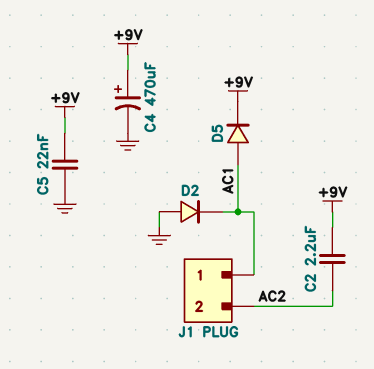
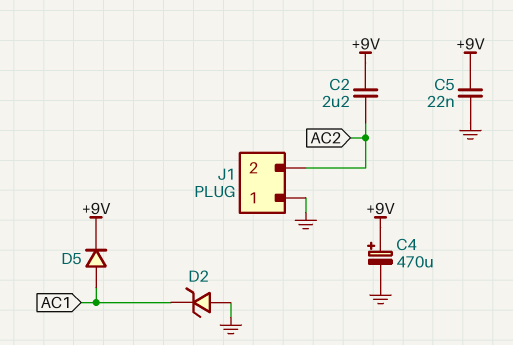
D2: diode (A GND, K AC1) -> zener (A GND, K AC1)
J1 pin 1: AC1 -> GND

